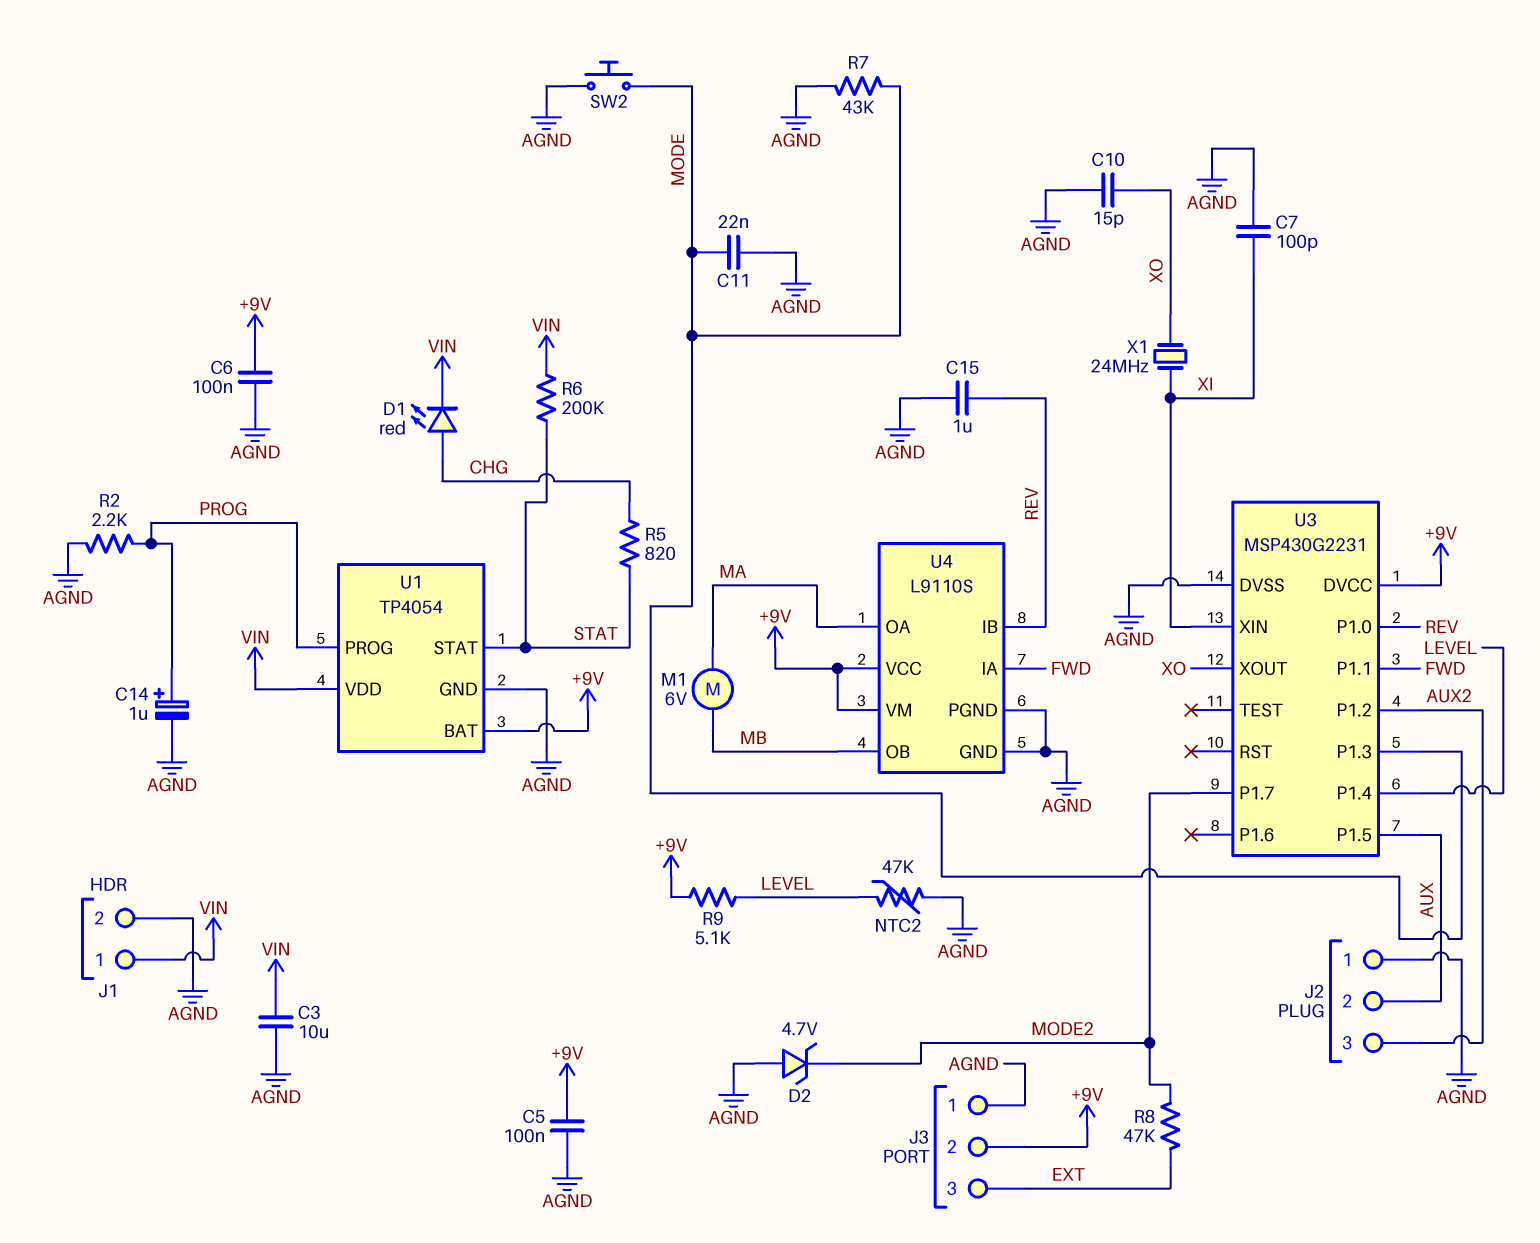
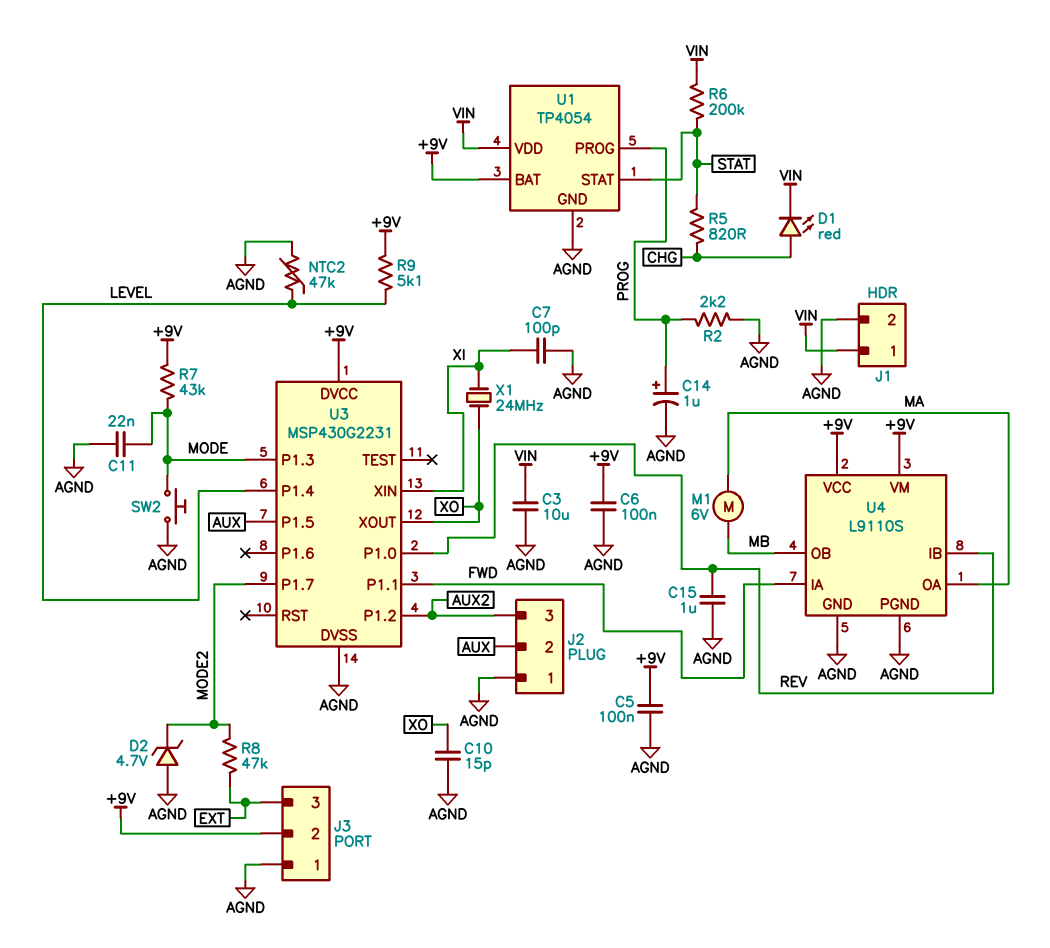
R7: 43k (AGND, MODE) -> 43k (+9V, MODE)

